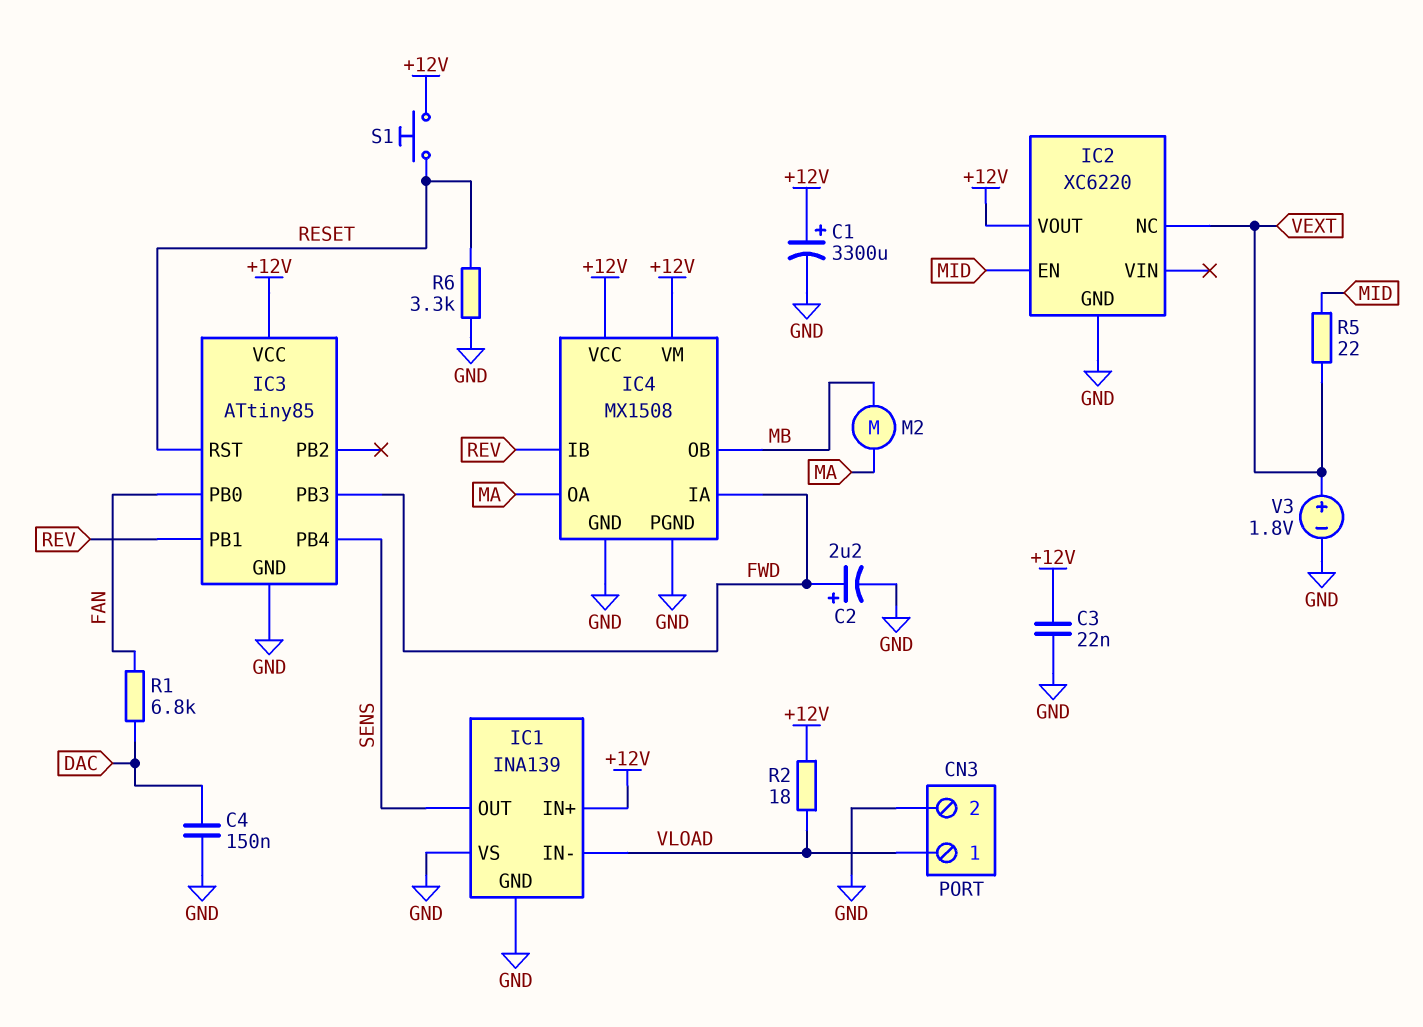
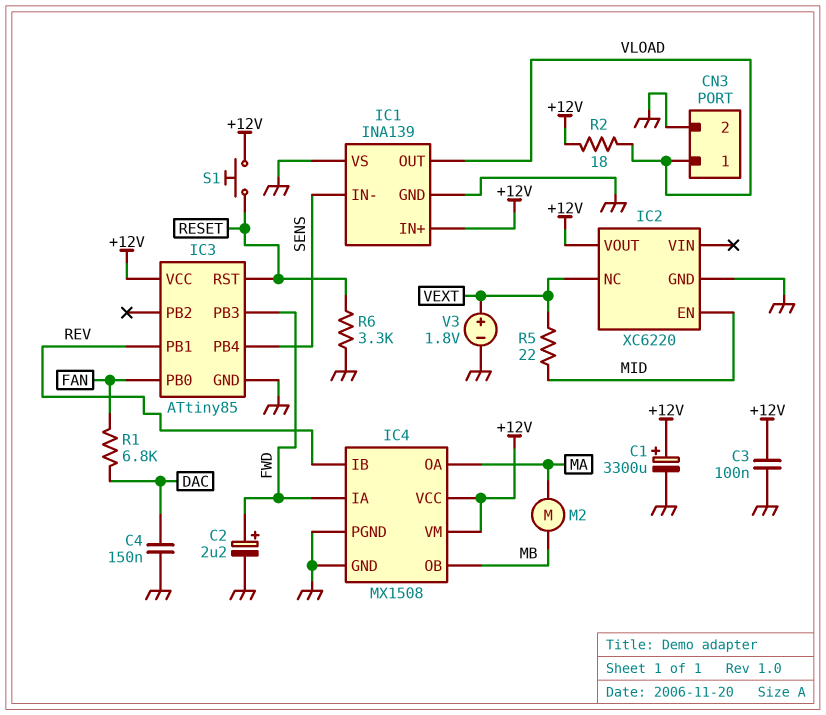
C3: 22nF (+12V, GND) -> 100nF (+12V, GND)
IC1 pin IN-: VLOAD -> SENS
IC1 pin OUT: SENS -> VLOAD

